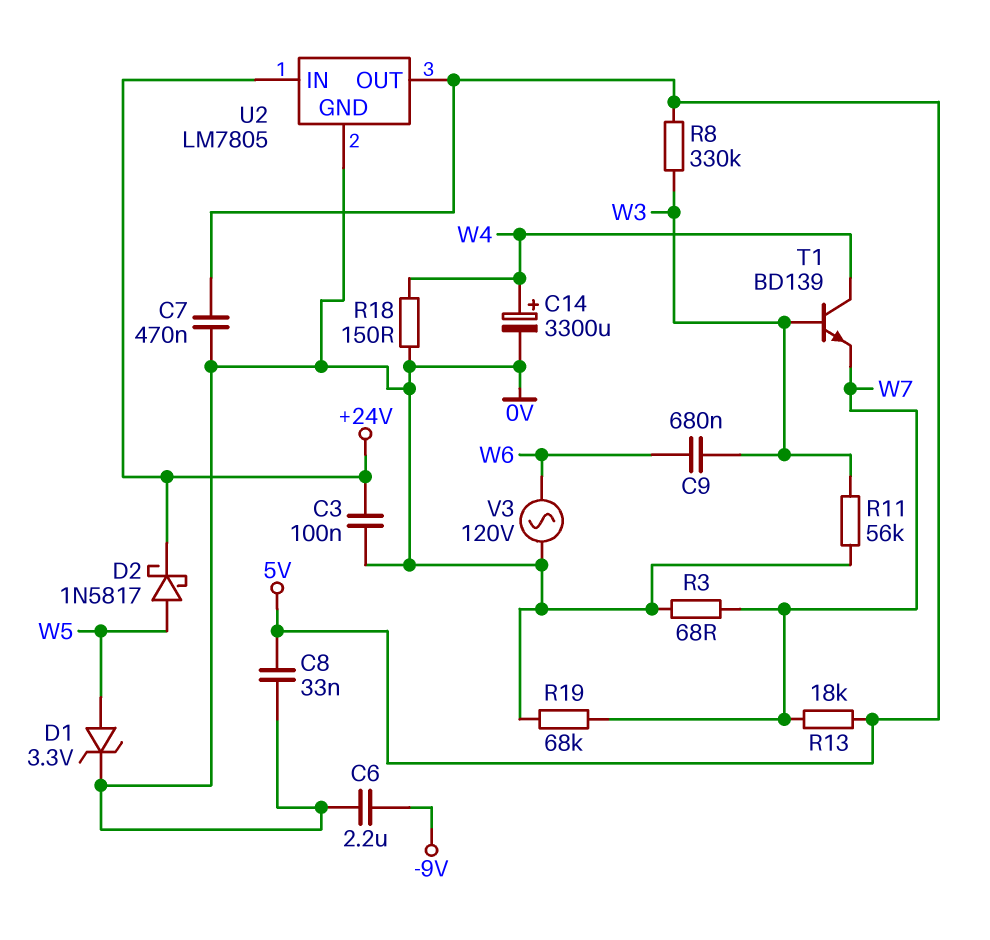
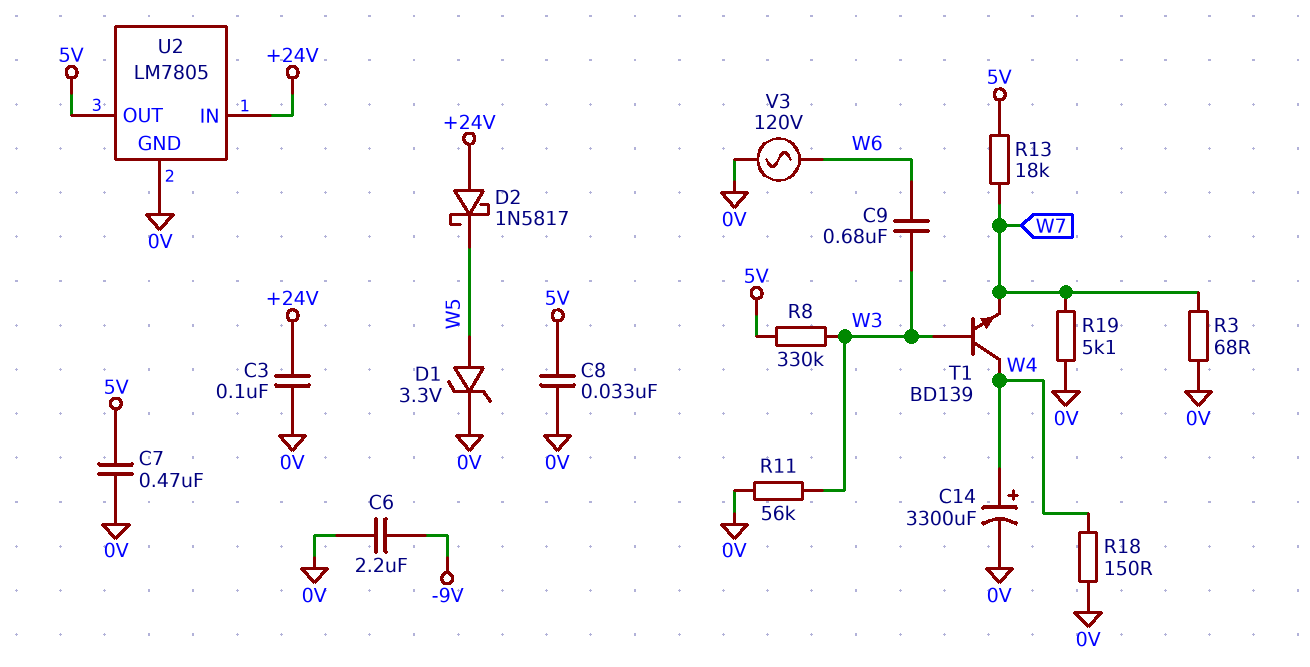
D2: schottky 1N5817 (A W5, K +24V) -> schottky 1N5817 (A +24V, K W5)
R19: 68k (0V, W7) -> 5.1k (0V, W7)

